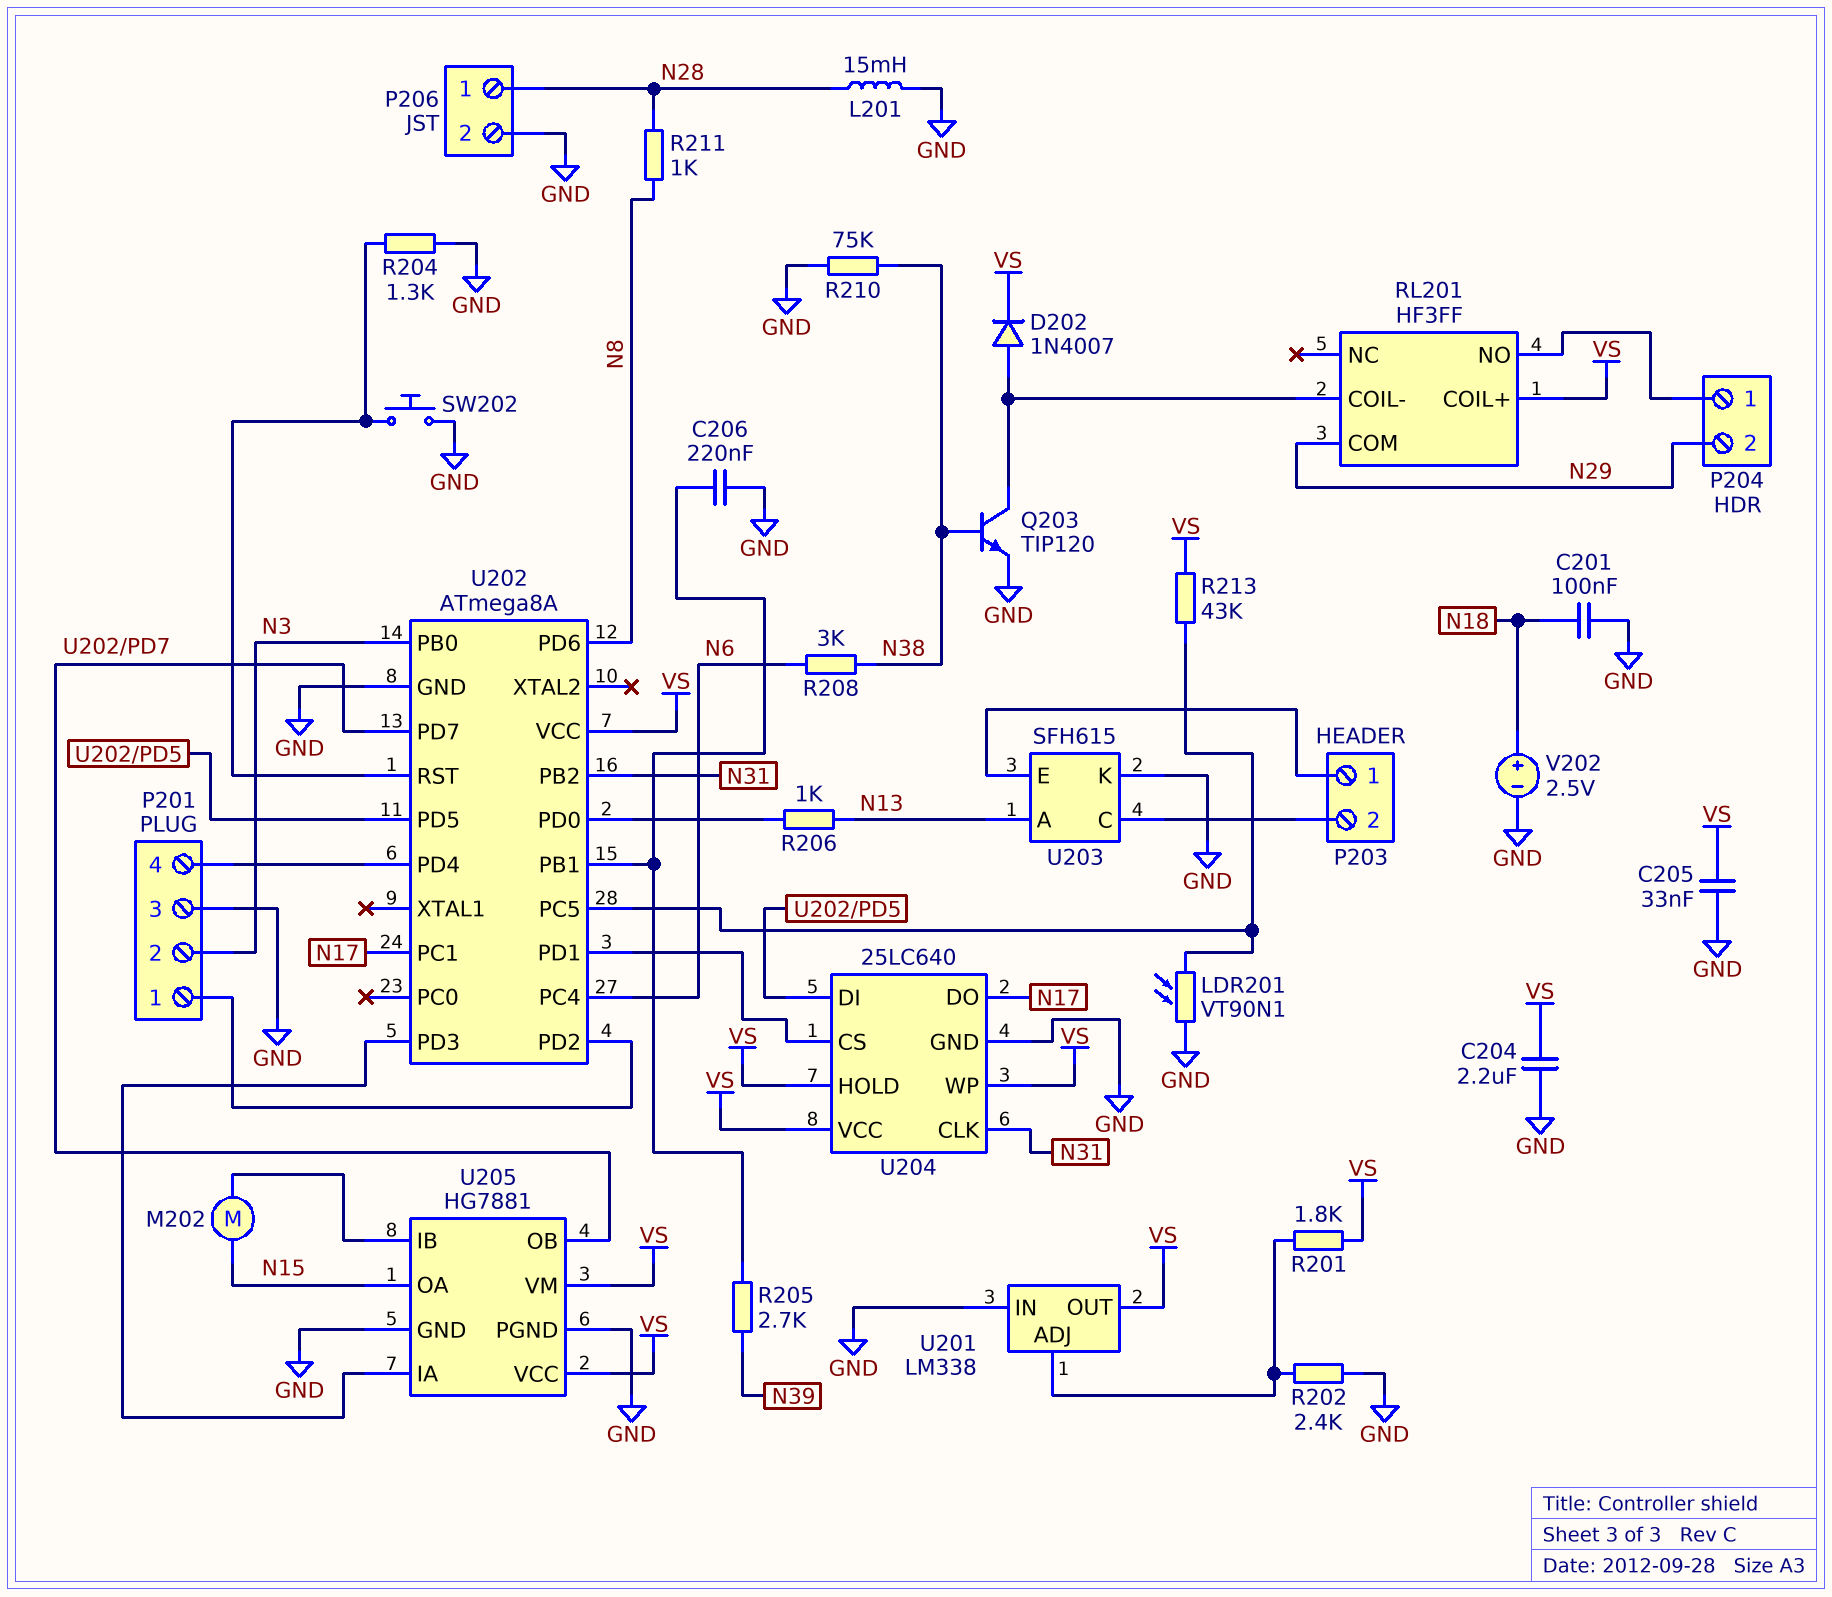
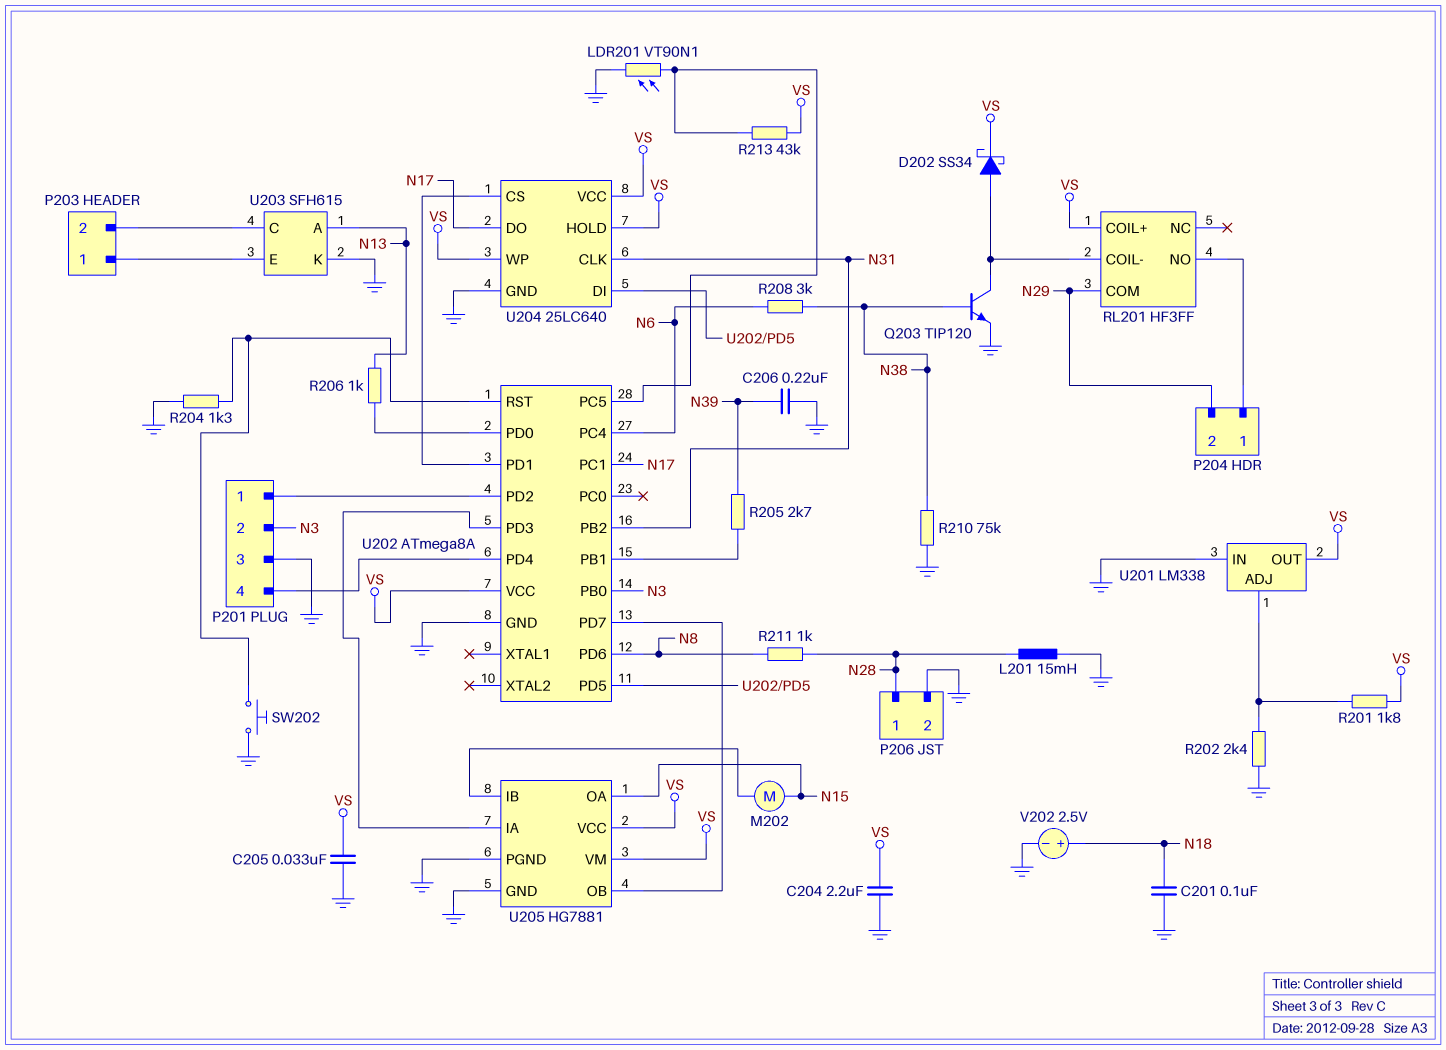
C206: 220nF (GND, U202/PB1) -> 220nF (GND, N39)
D202: diode 1N4007 (A RL201/COIL-, K VS) -> schottky SS34 (A RL201/COIL-, K VS)

